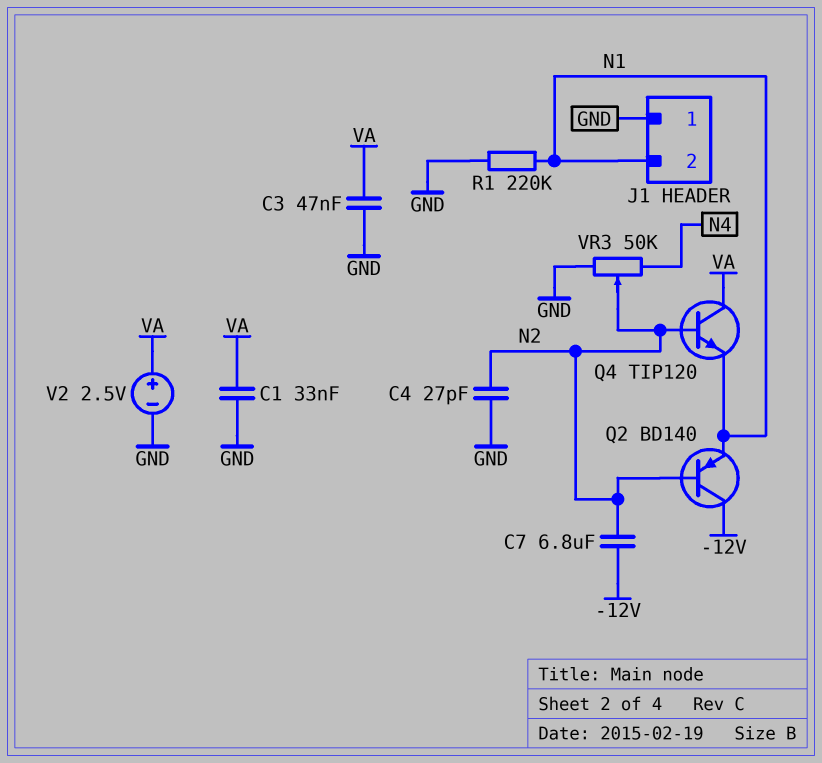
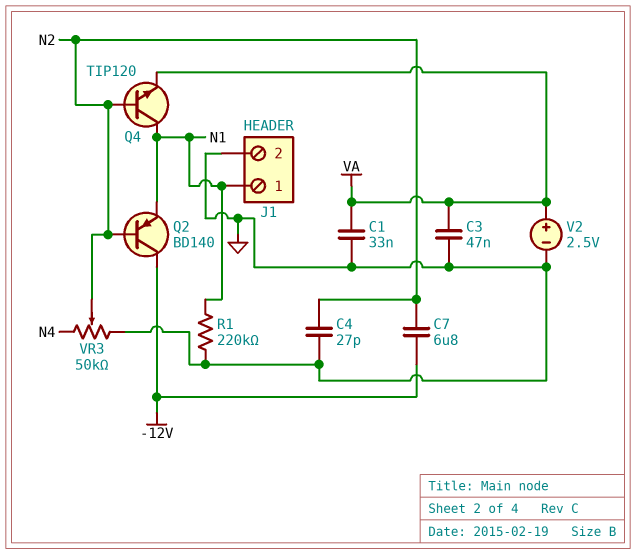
J1 pin 1: GND -> N1
J1 pin 2: N1 -> GND
Q4: NPN TIP120 (B N2, C VA, E N1) -> NPN TIP120 (B N2, C N1, E VA)

